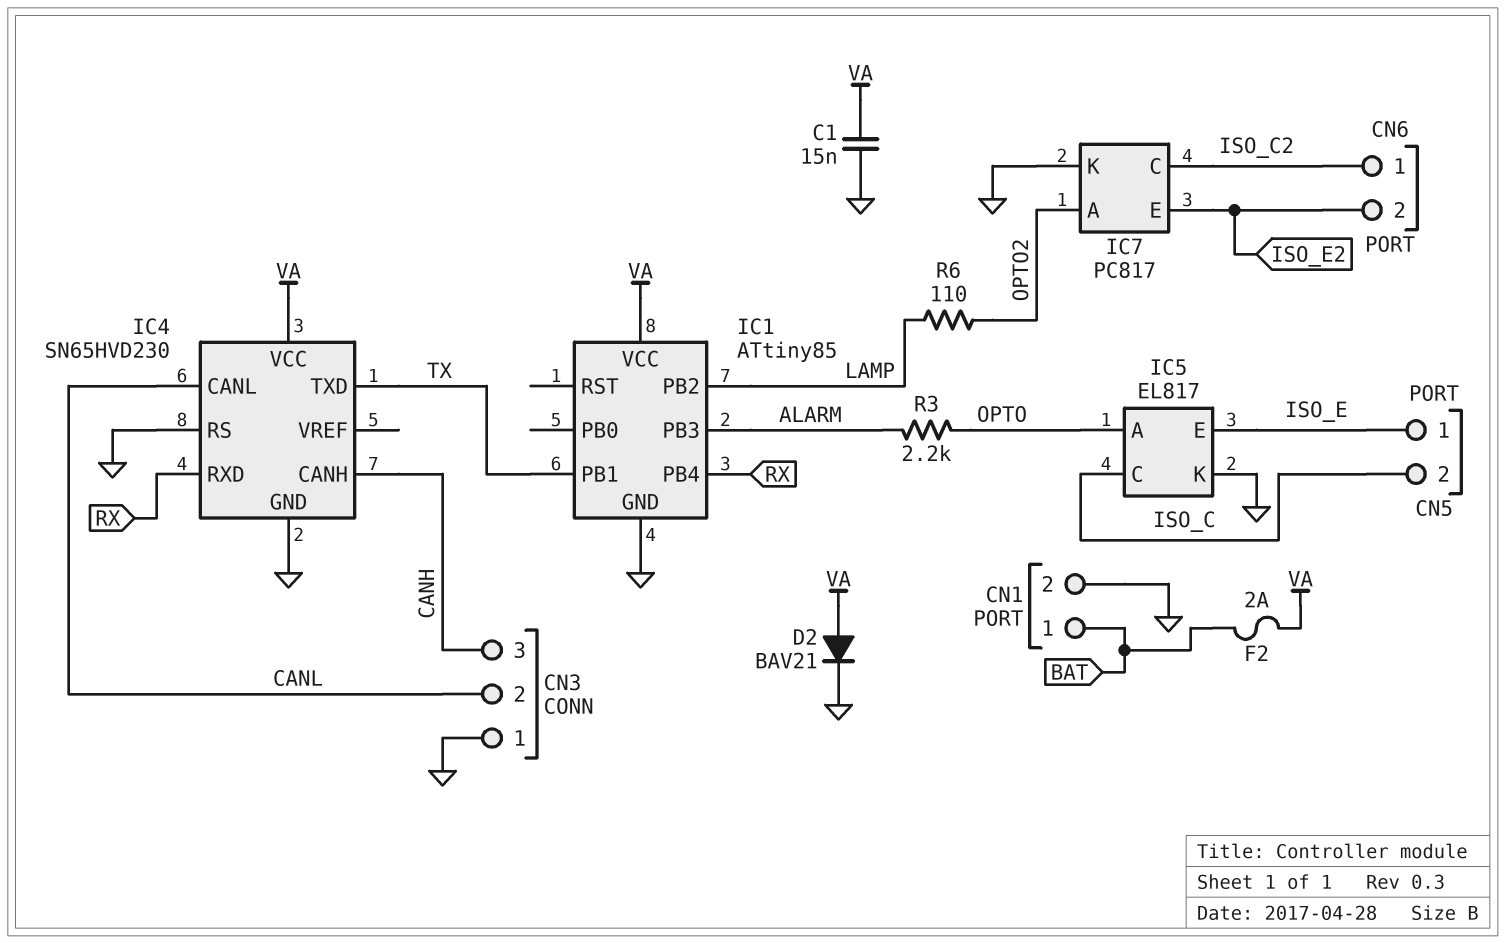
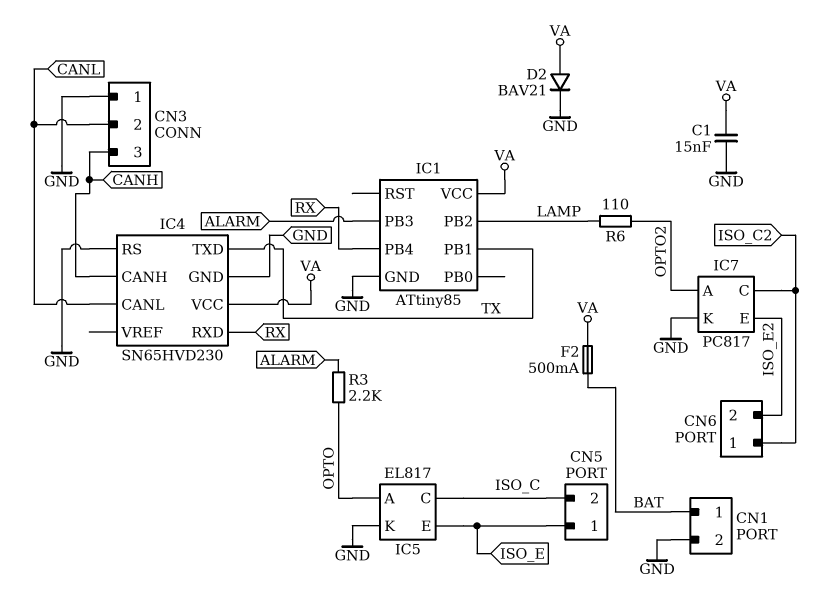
F2: 2A (BAT, VA) -> 500mA (BAT, VA)

